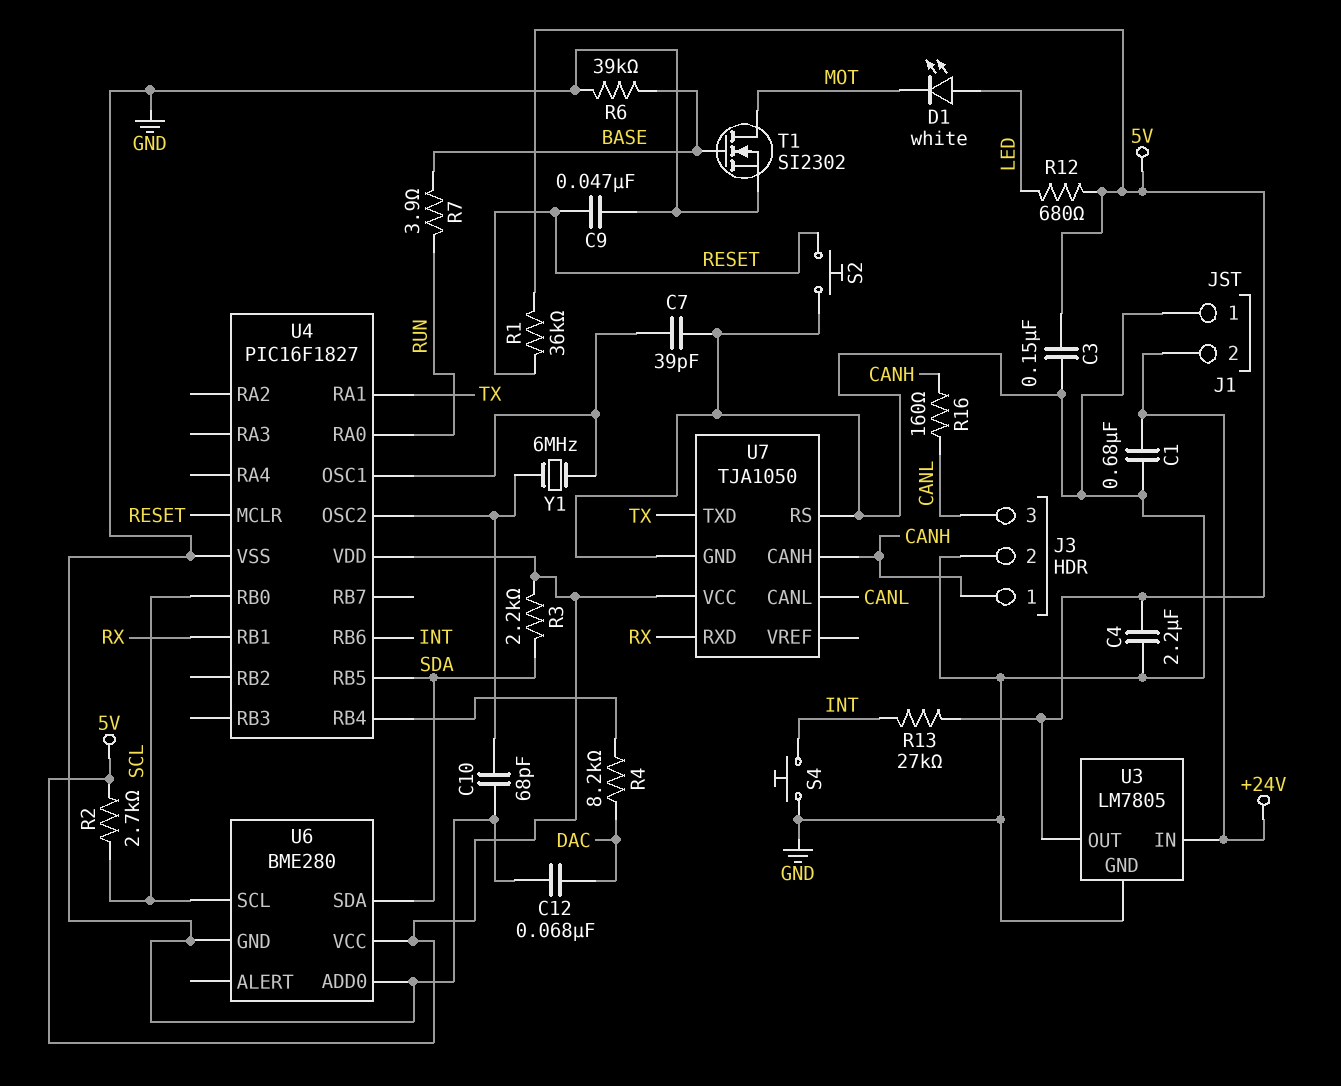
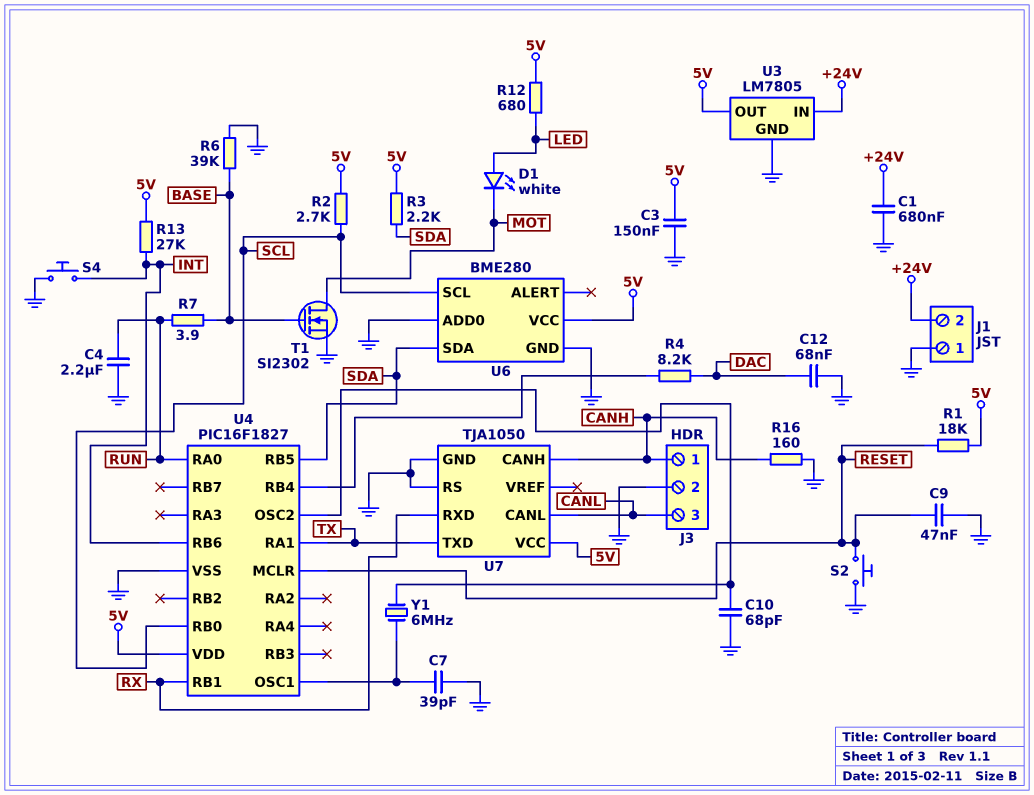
C4: 2.2uF (5V, GND) -> 2.2uF (GND, RUN)
R1: 36k (5V, RESET) -> 18k (5V, RESET)
R16: 160 (CANH, CANL) -> 160 (CANH, GND)

